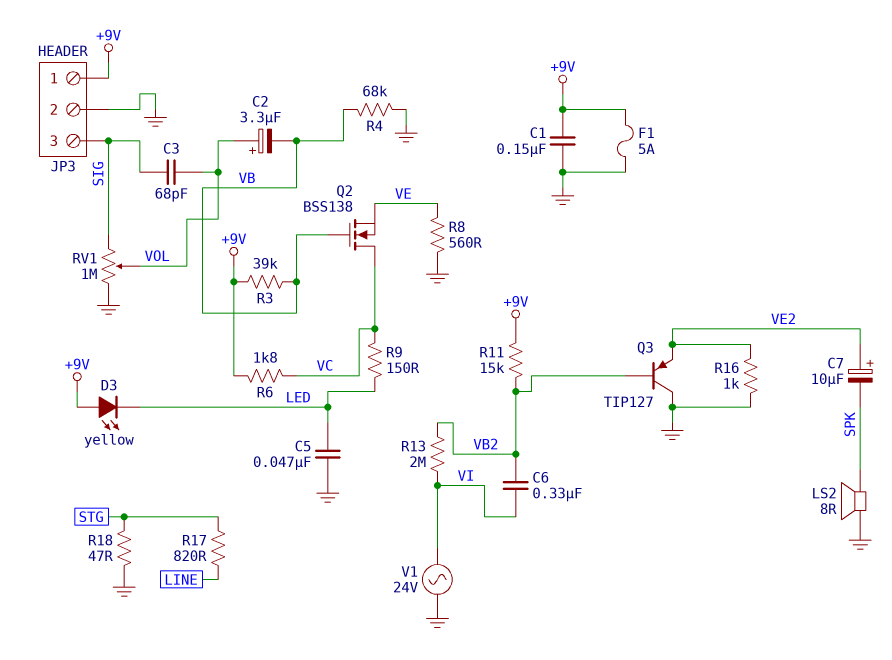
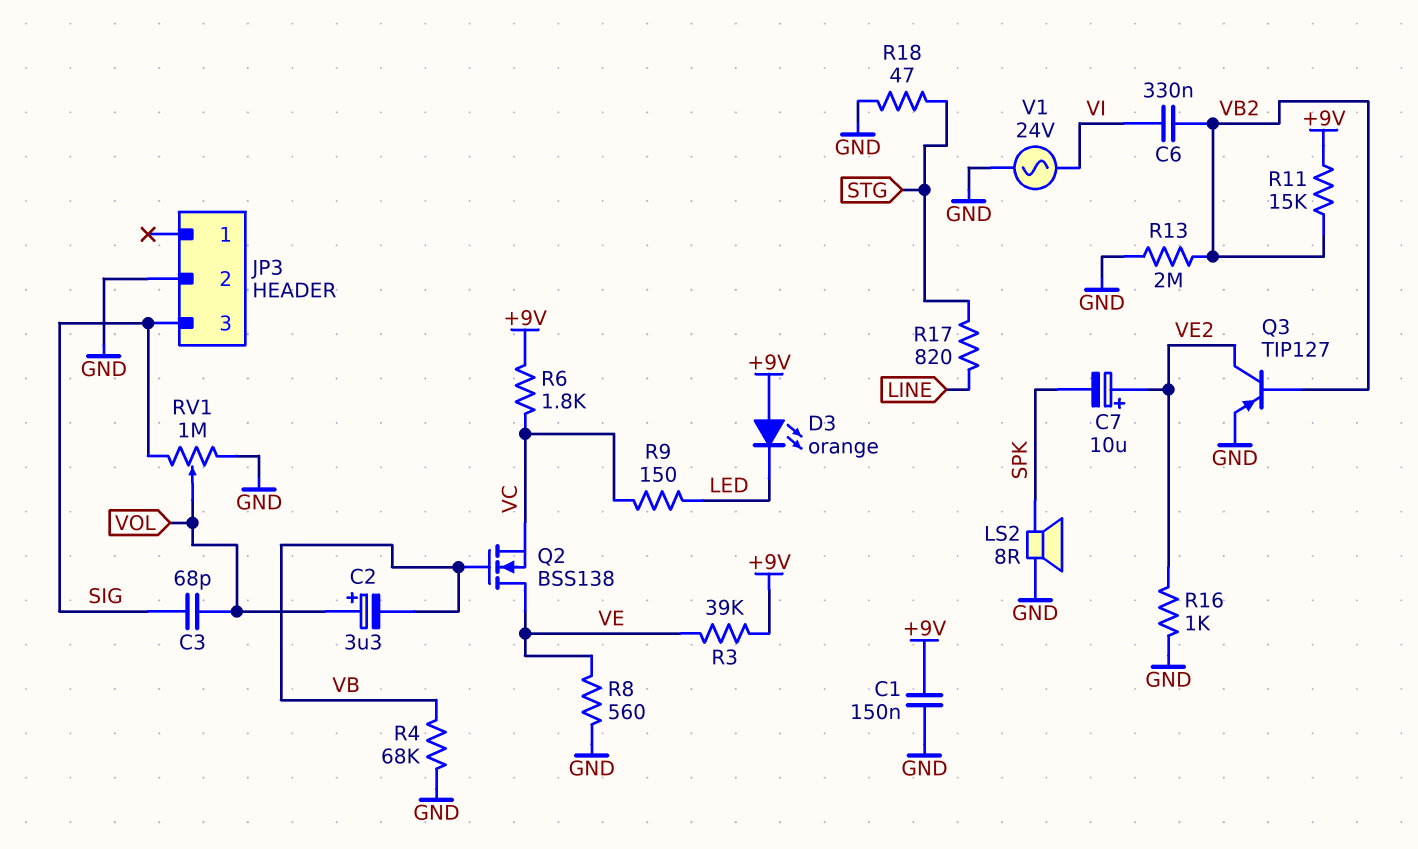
C5: 47nF (GND, LED) -> none
D3: LED yellow (A +9V, K LED) -> LED orange (A +9V, K LED)
F1: 5A (+9V, GND) -> none
JP3 pin 1: +9V -> none
Q2: NMOS BSS138 (G VB, D VC, S VE) -> NMOS BSS138 (G VB, D VE, S VC)
Q3: PNP TIP127 (B VB2, C GND, E VE2) -> PNP TIP127 (B VB2, C VE2, E GND)
R3: 39k (+9V, VB) -> 39k (+9V, VE)
R13: 2M (VB2, VI) -> 2M (GND, VB2)

